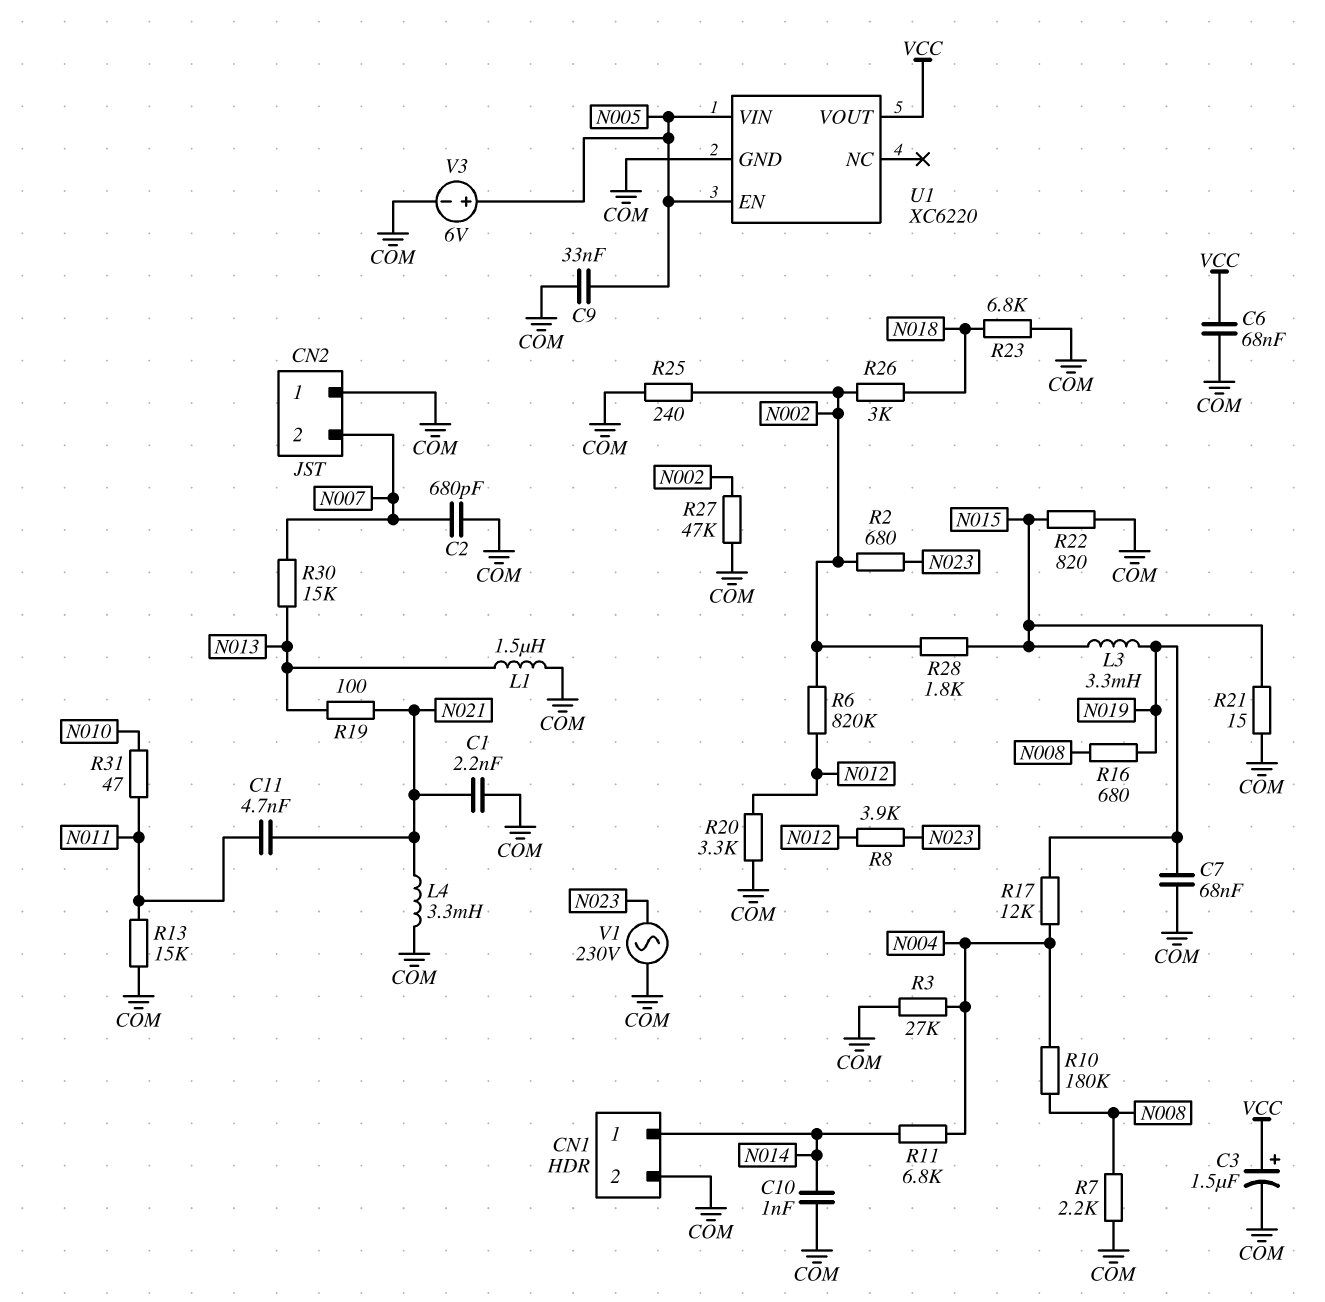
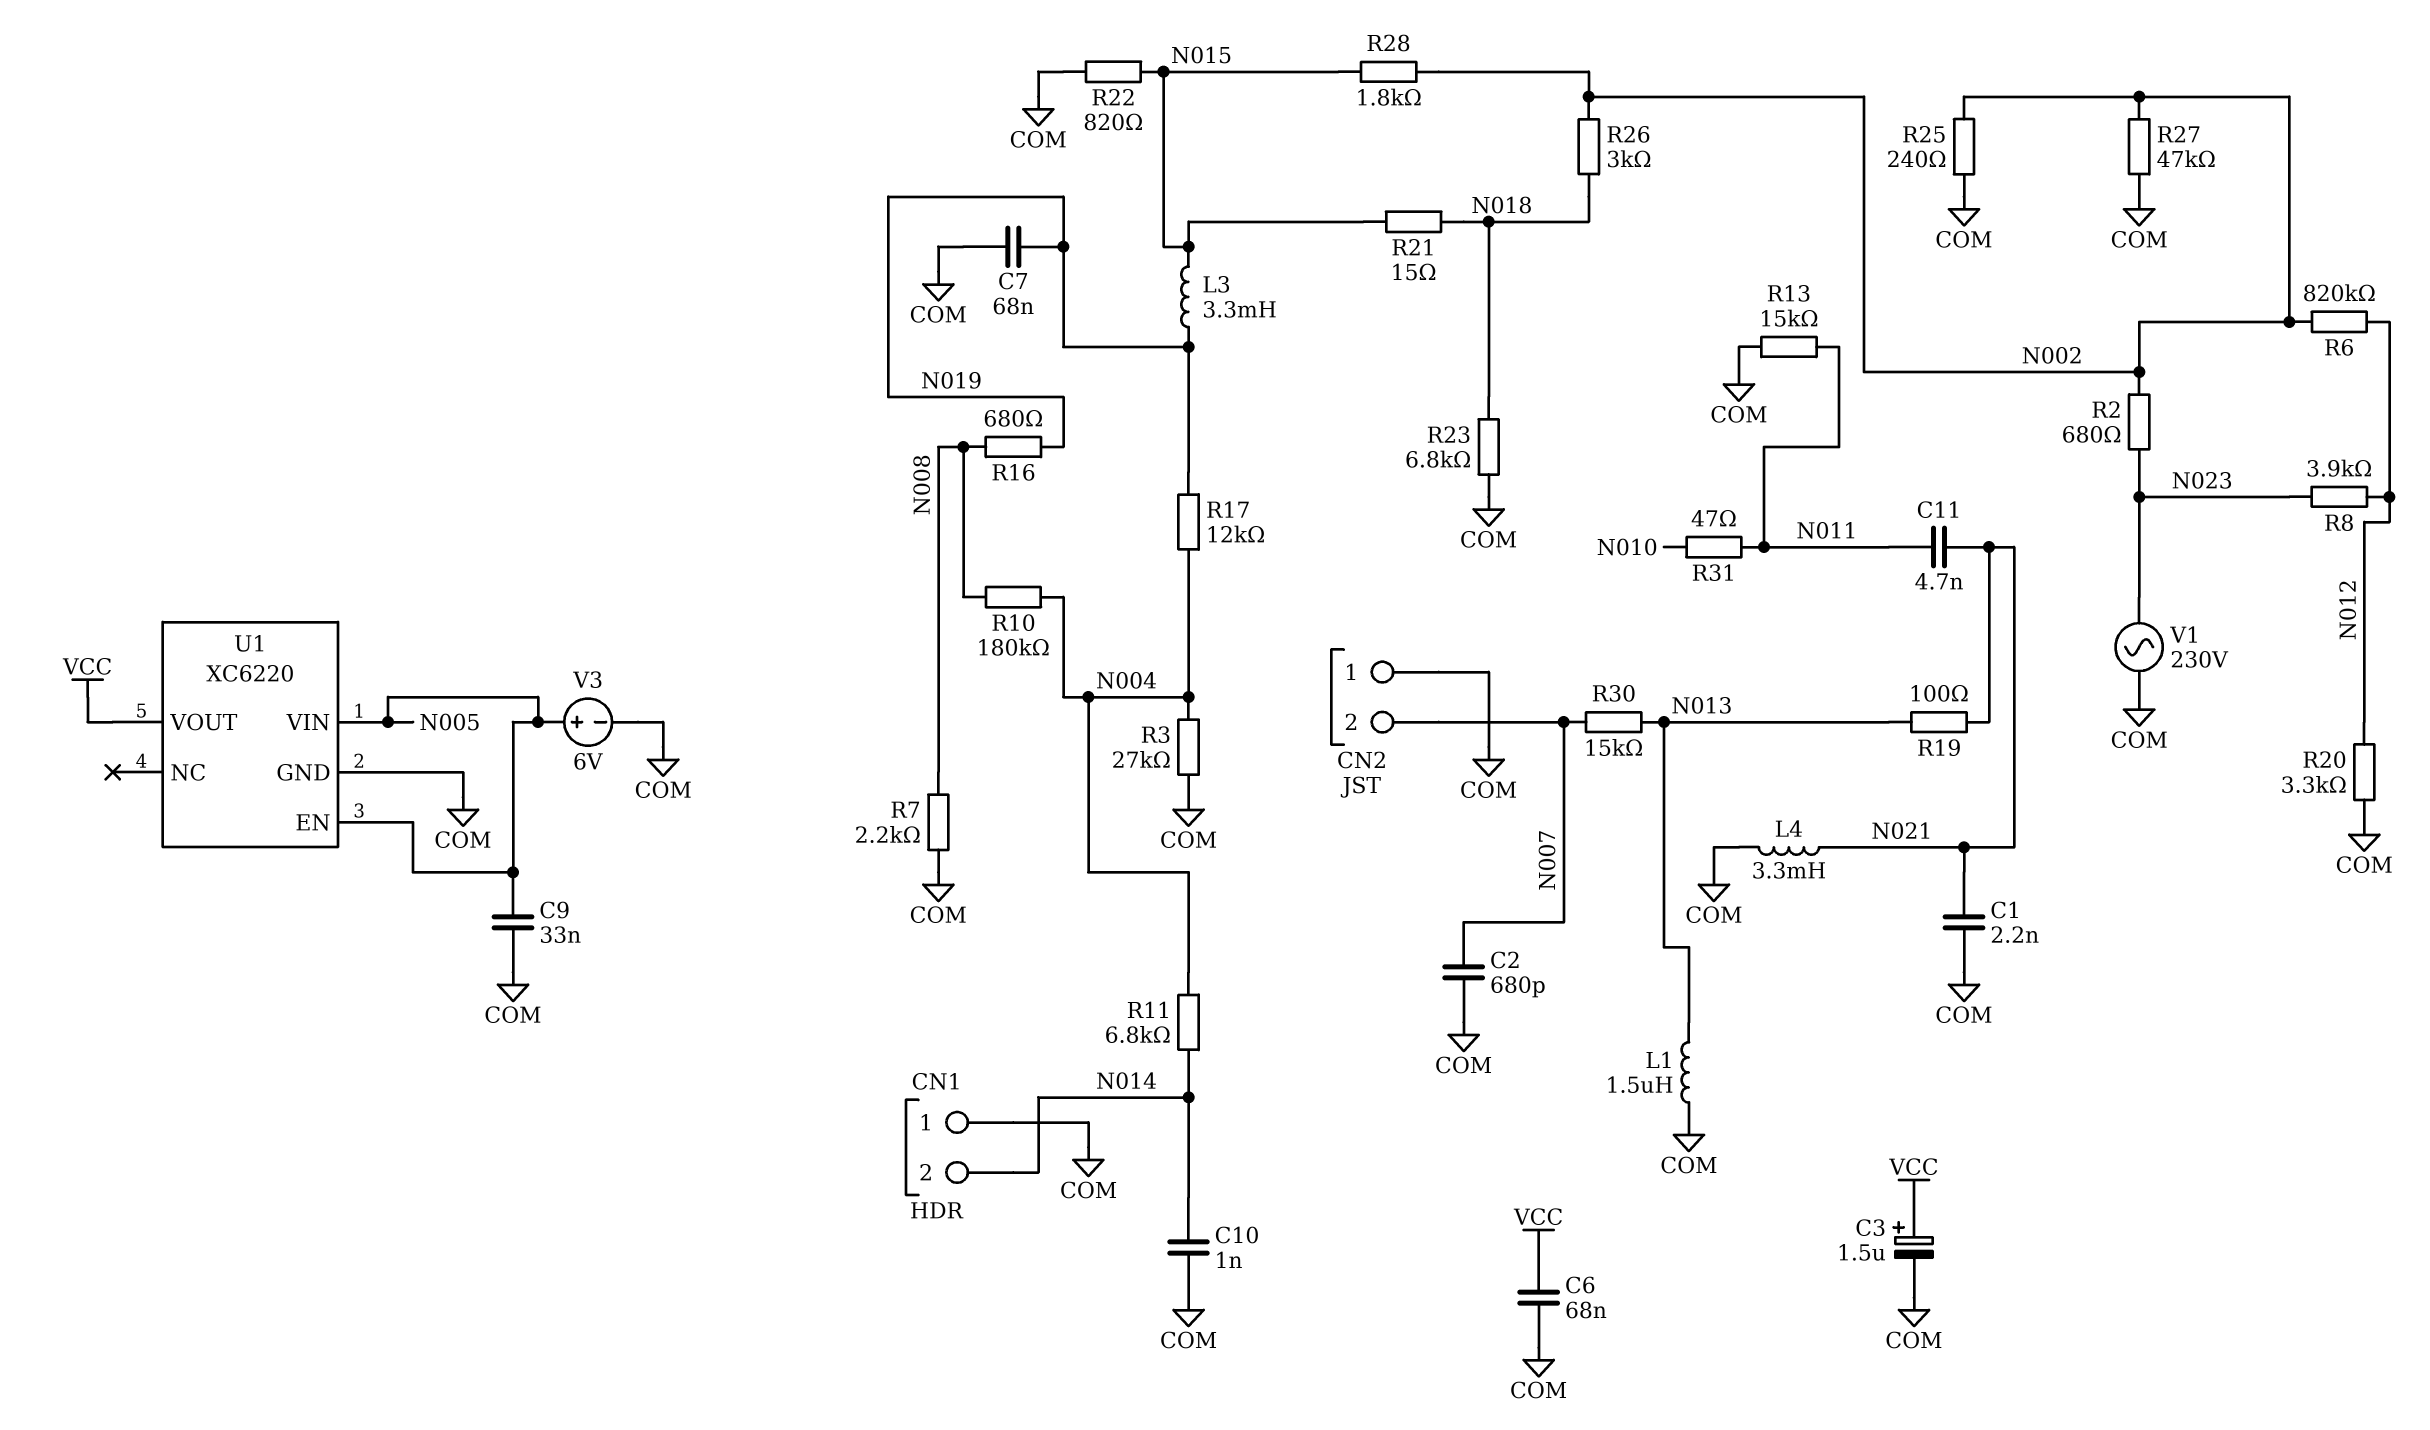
CN1 pin 1: N014 -> COM
CN1 pin 2: COM -> N014
R21: 15 (COM, N015) -> 15 (N015, N018)

